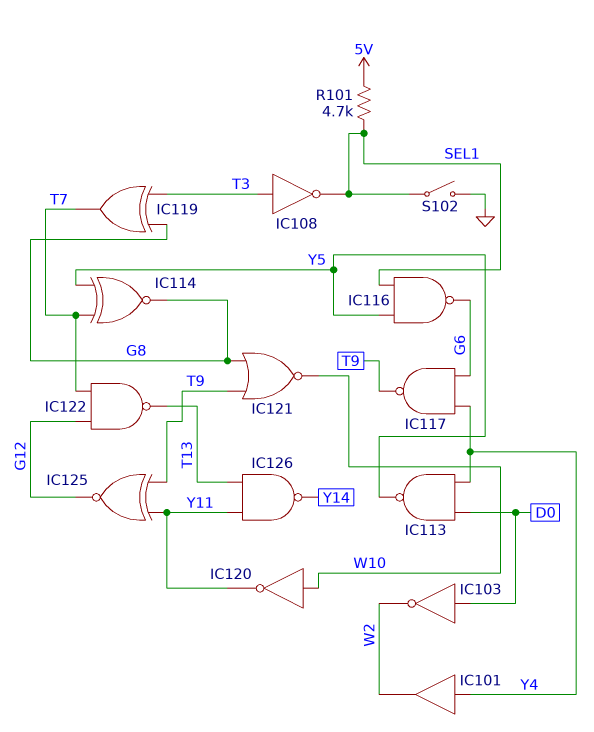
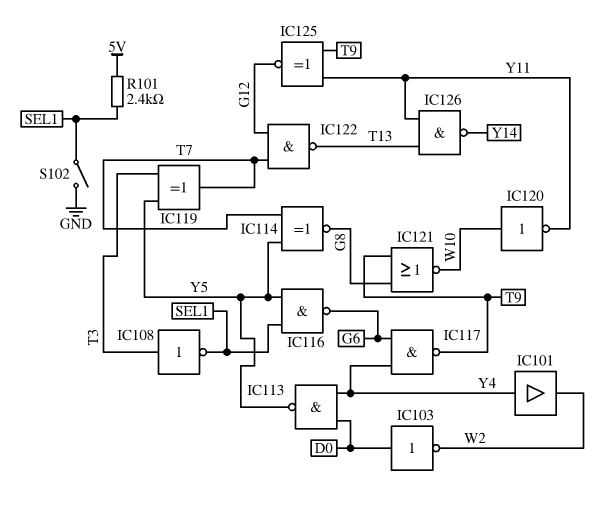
IC119: XOR (in G8, in T3, out T7) -> XOR (in T3, in Y5, out T7)
R101: 4.7k (5V, SEL1) -> 2.4k (5V, SEL1)

